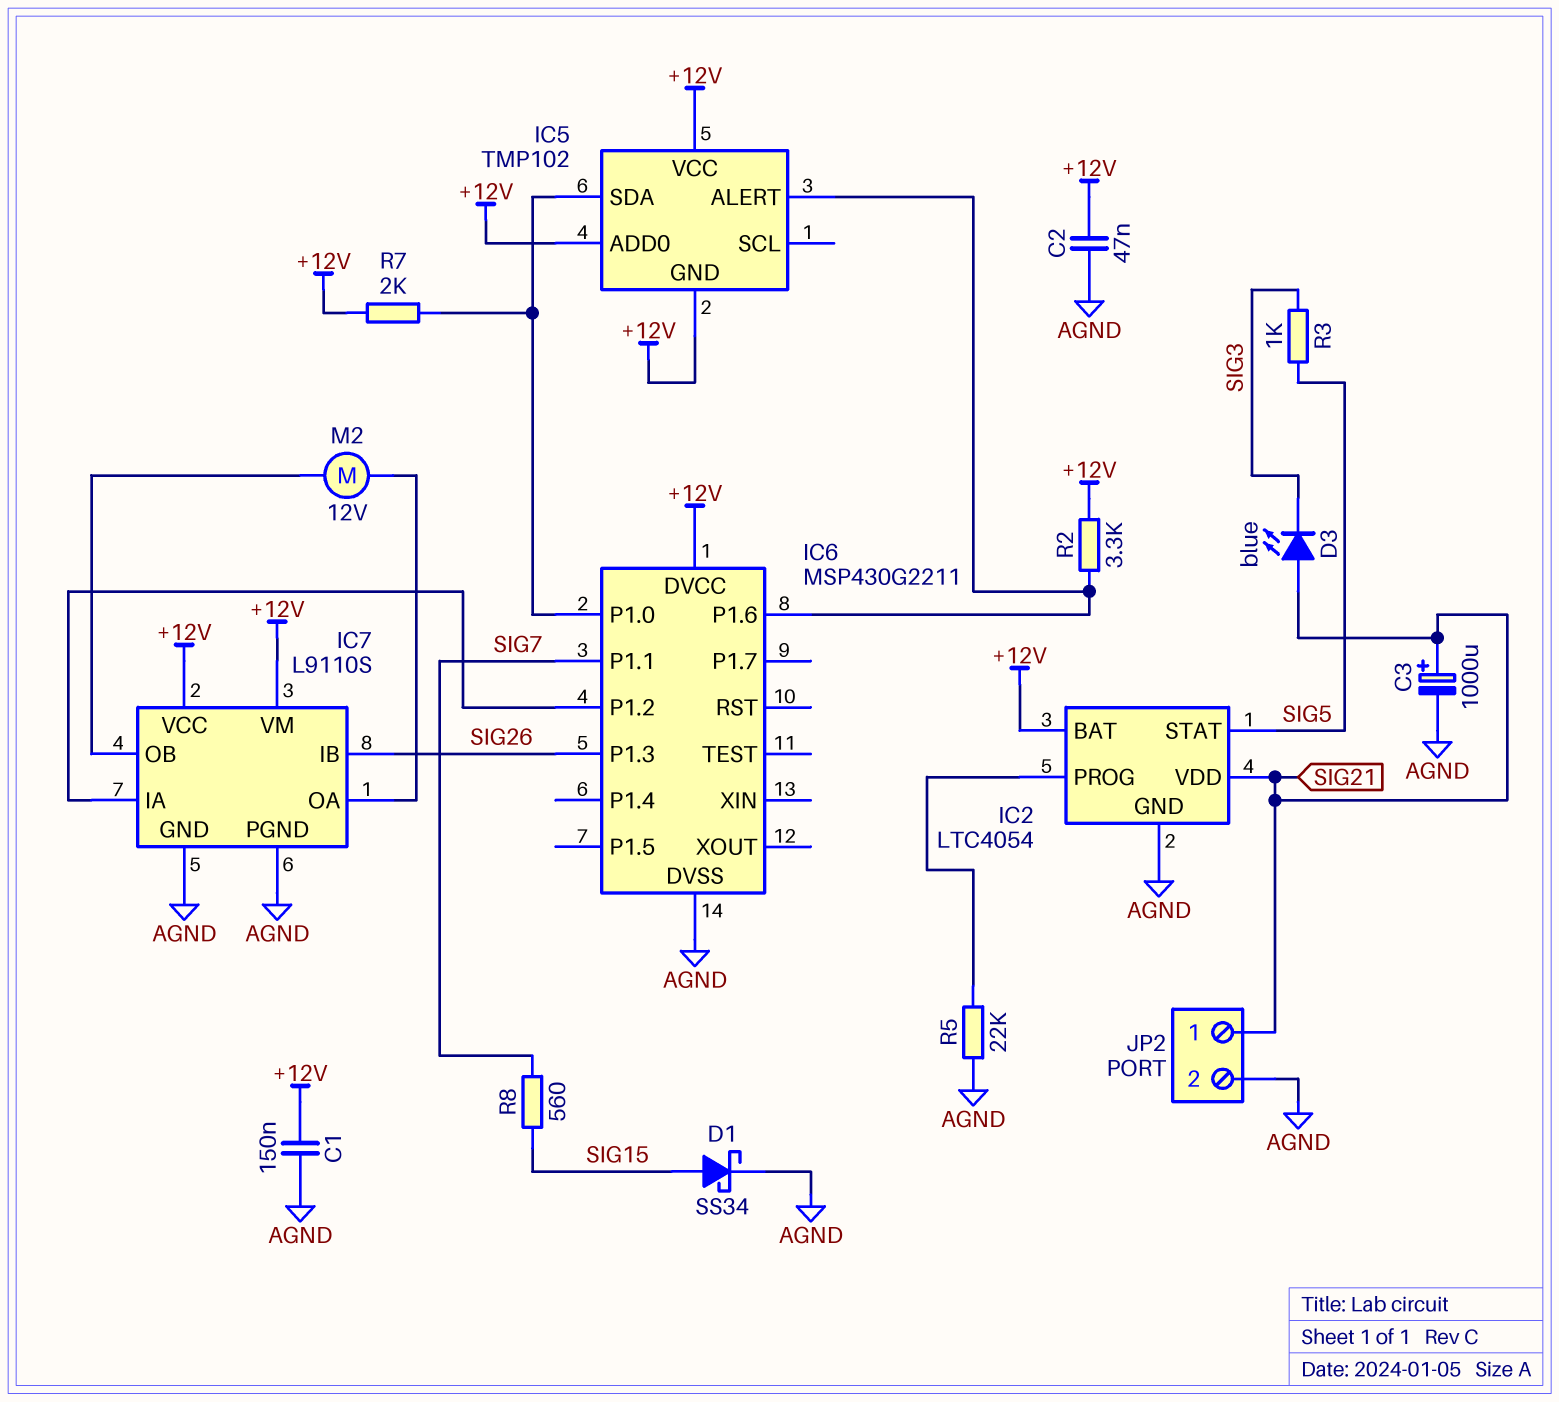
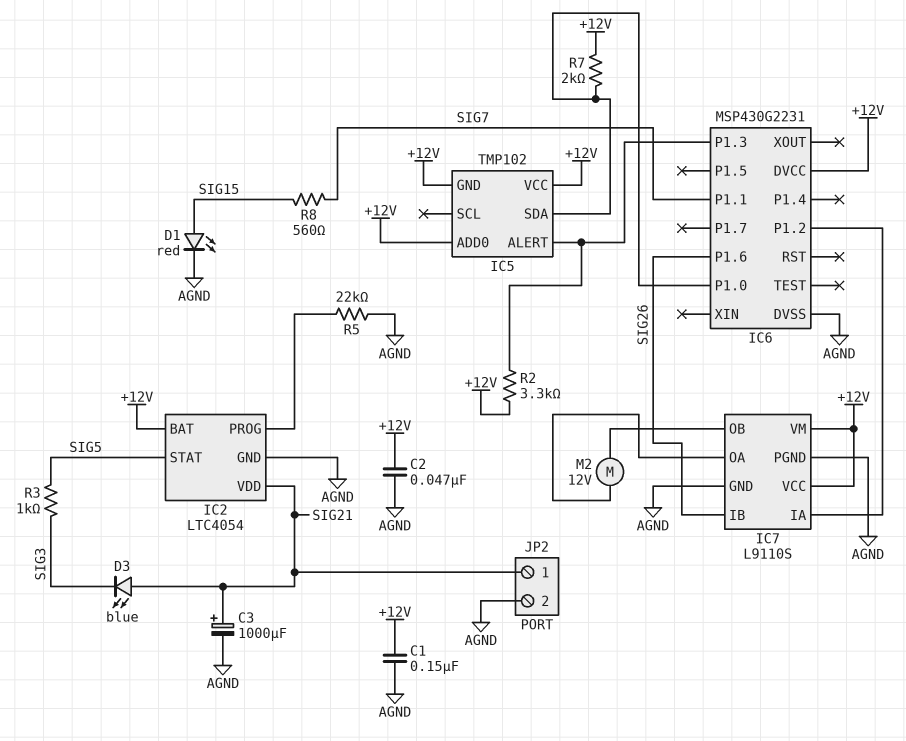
D1: schottky SS34 (A SIG15, K AGND) -> LED red (A SIG15, K AGND)
IC6: MSP430G2211 -> MSP430G2231
IC6 pin P1.3: SIG26 -> IC5/ALERT
IC6 pin P1.6: IC5/ALERT -> SIG26

